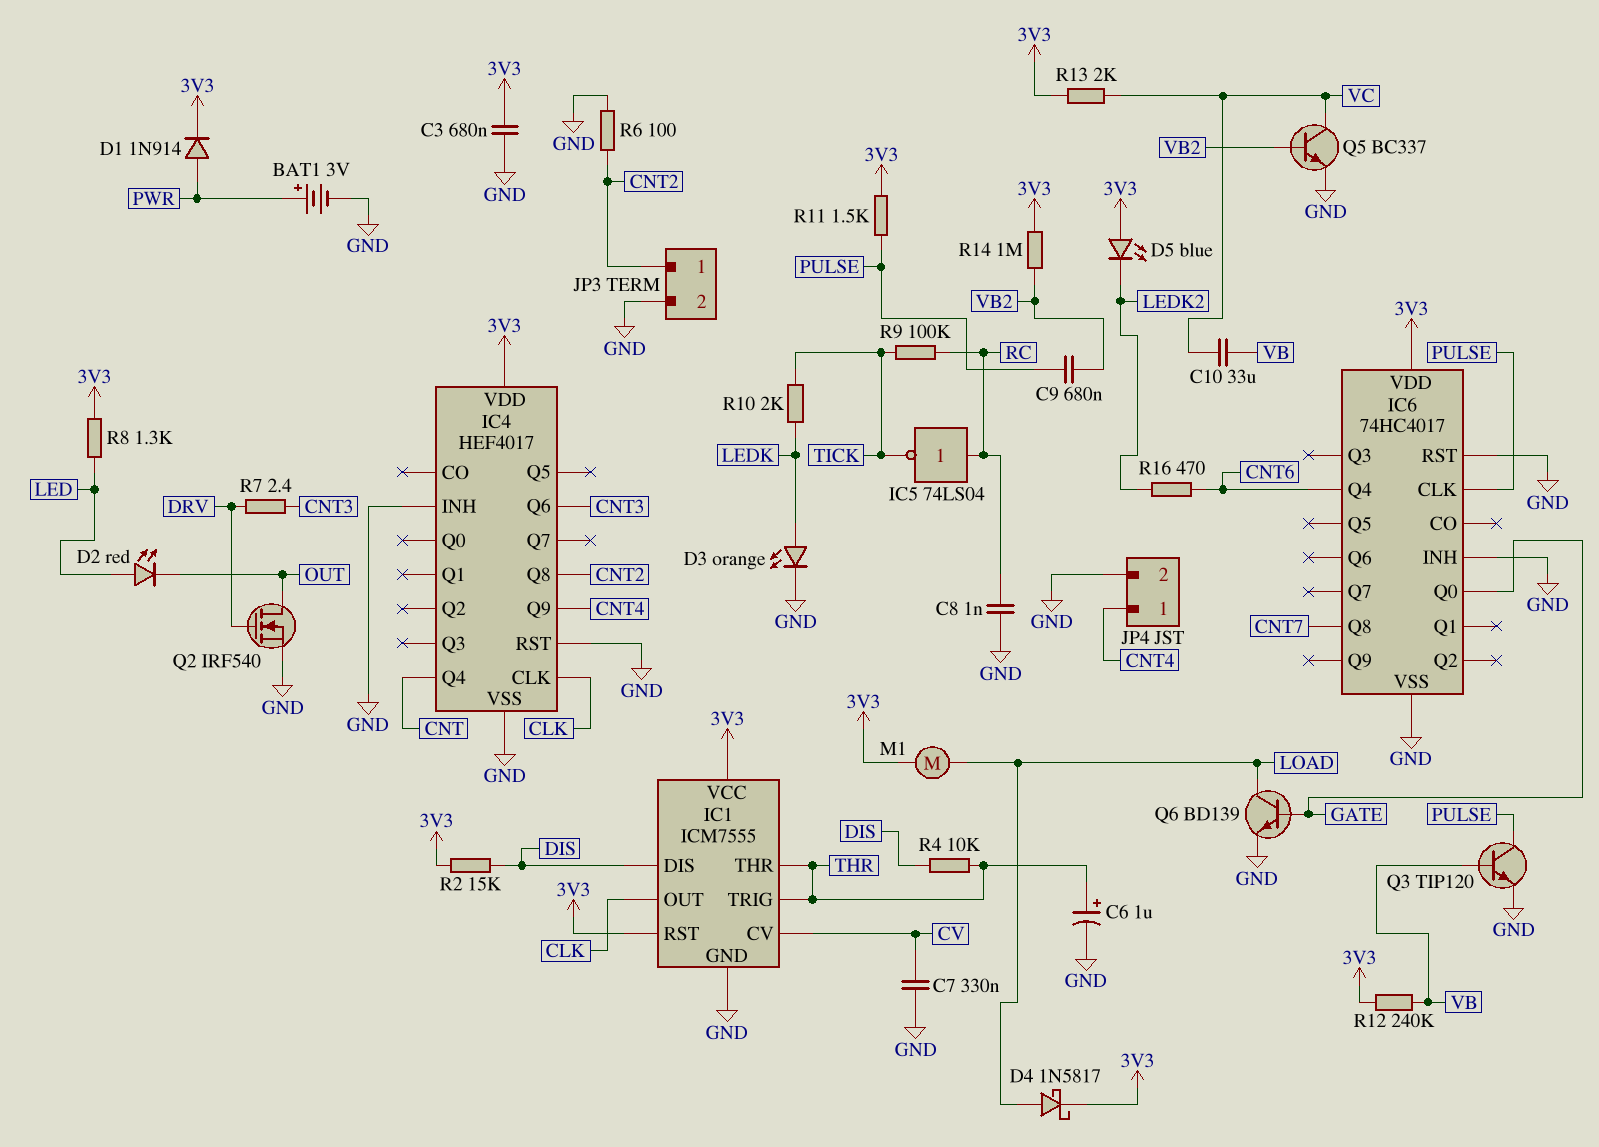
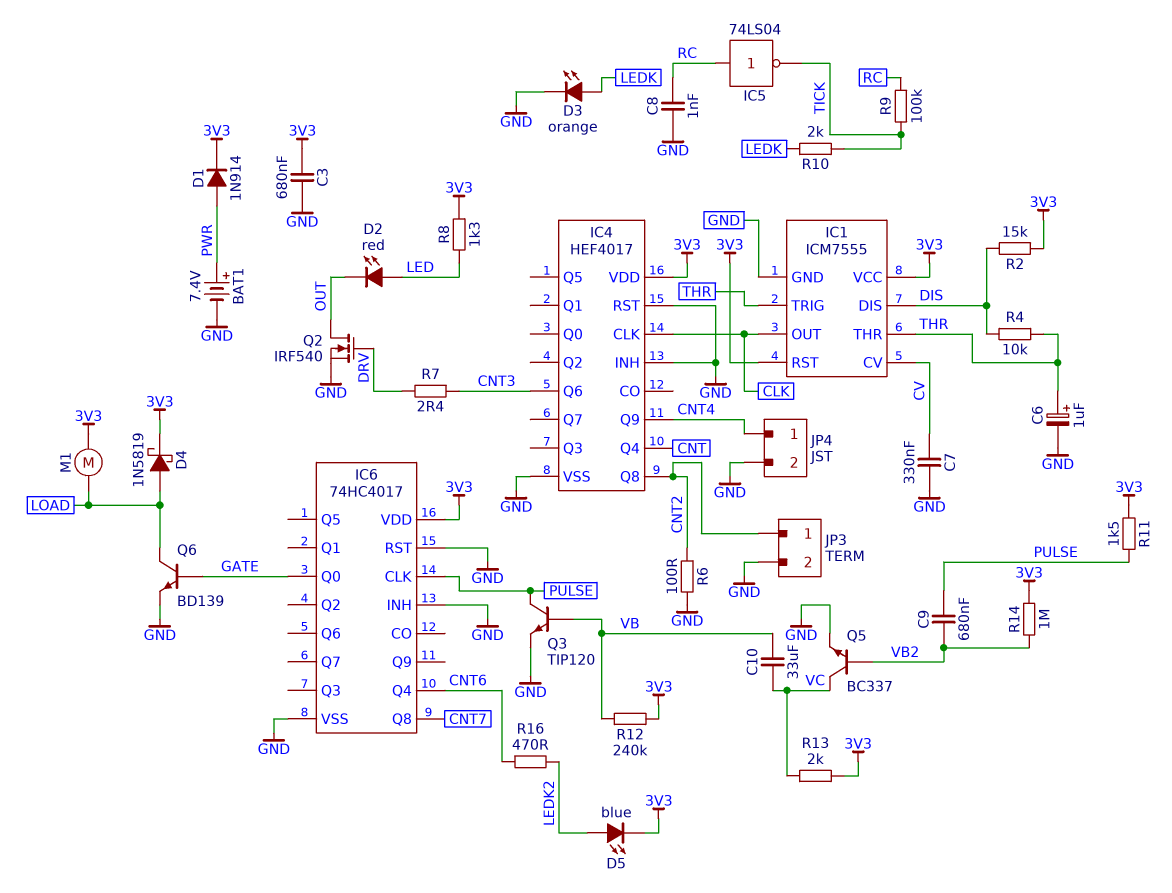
BAT1: 3V (plus PWR, minus GND) -> 7.4V (plus PWR, minus GND)
D4: schottky 1N5817 (A LOAD, K 3V3) -> schottky 1N5819 (A LOAD, K 3V3)
D5: LED blue (A 3V3, K LEDK2) -> LED blue (A LEDK2, K 3V3)

